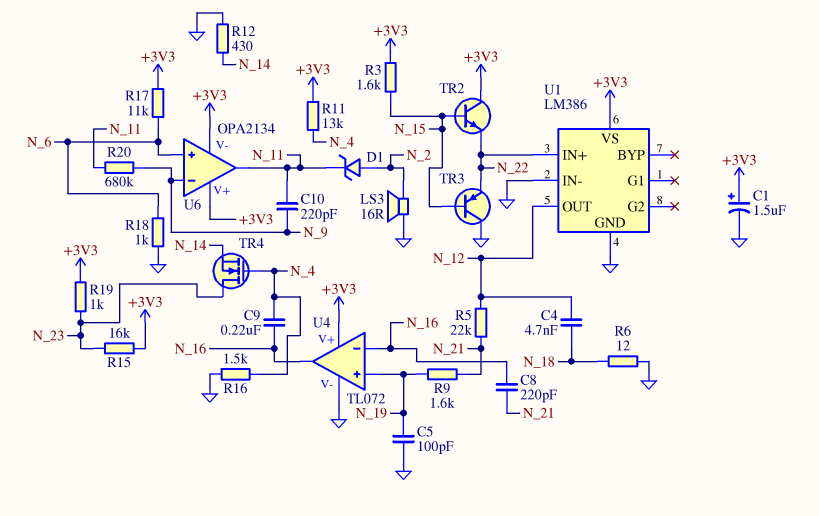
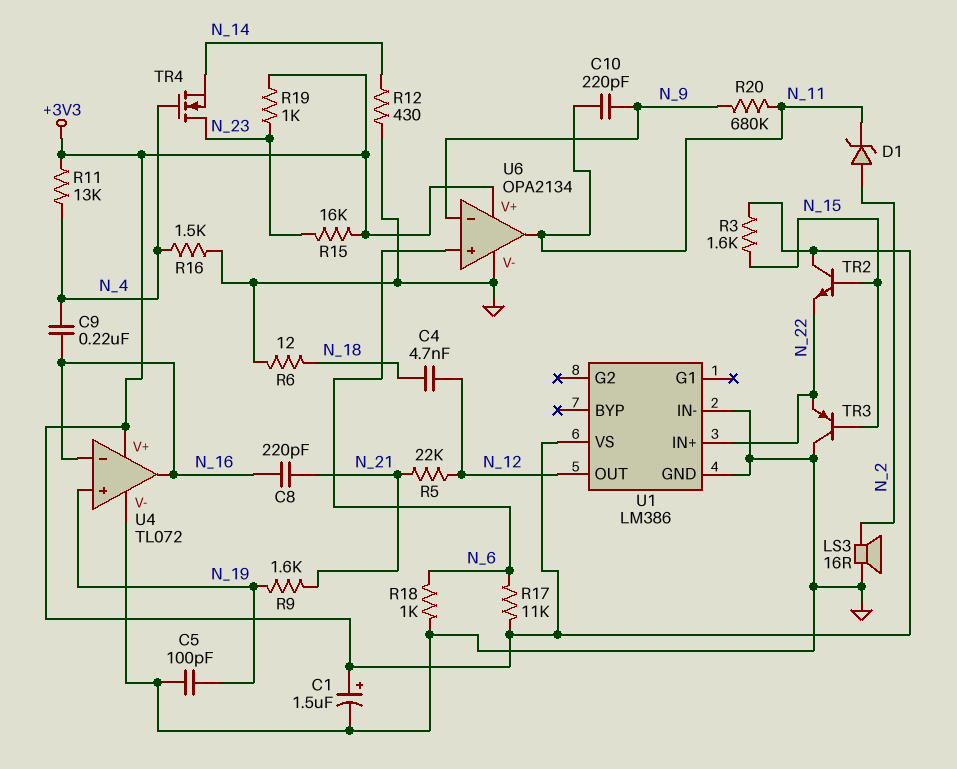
U6 pin V-: +3V3 -> GND

